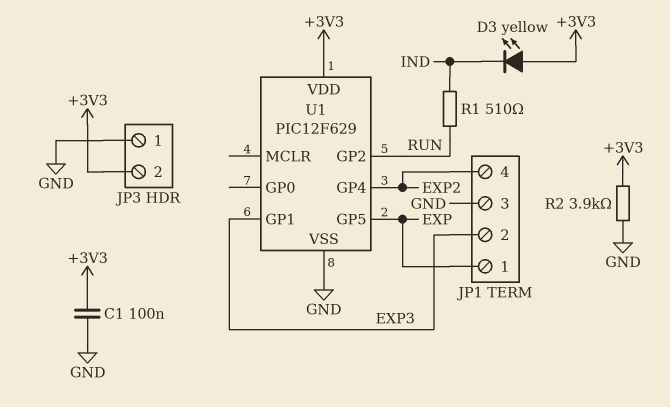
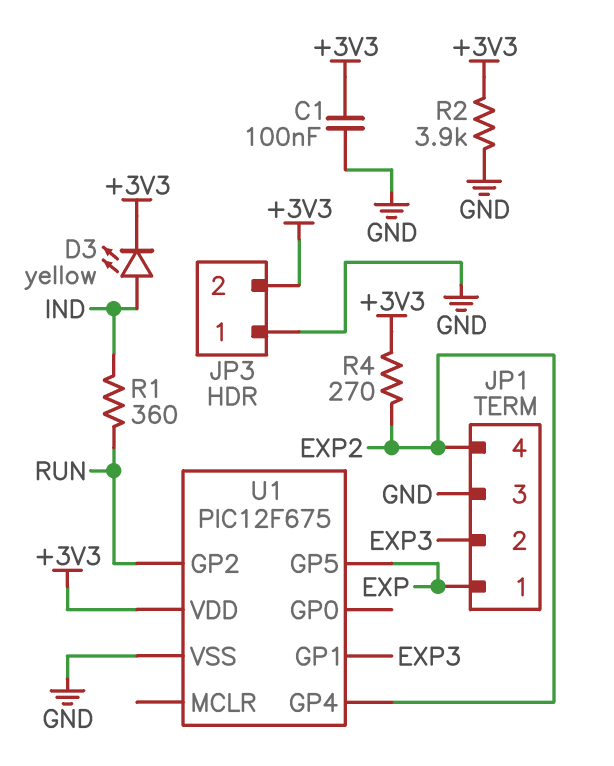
D3: LED yellow (A +3V3, K IND) -> LED yellow (A IND, K +3V3)
R1: 510 (IND, RUN) -> 360 (IND, RUN)
R4: none -> 270 (+3V3, EXP2)
U1: PIC12F629 -> PIC12F675

